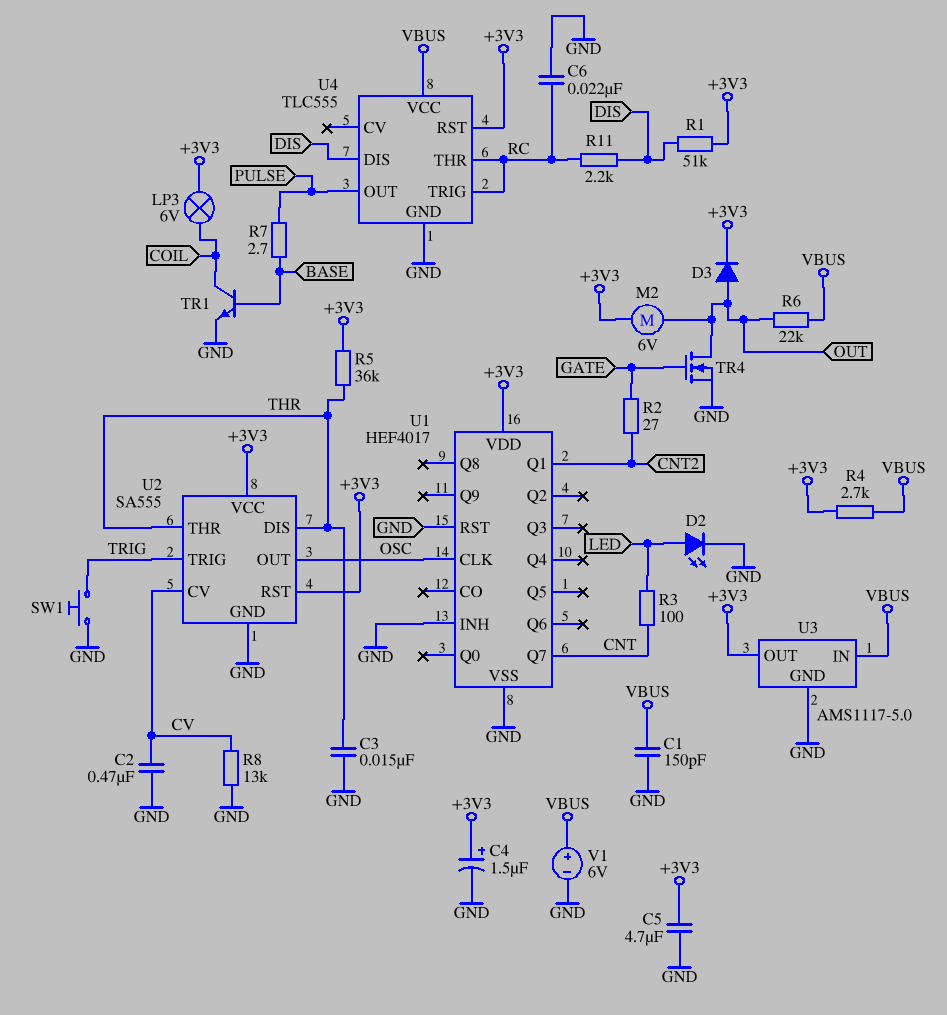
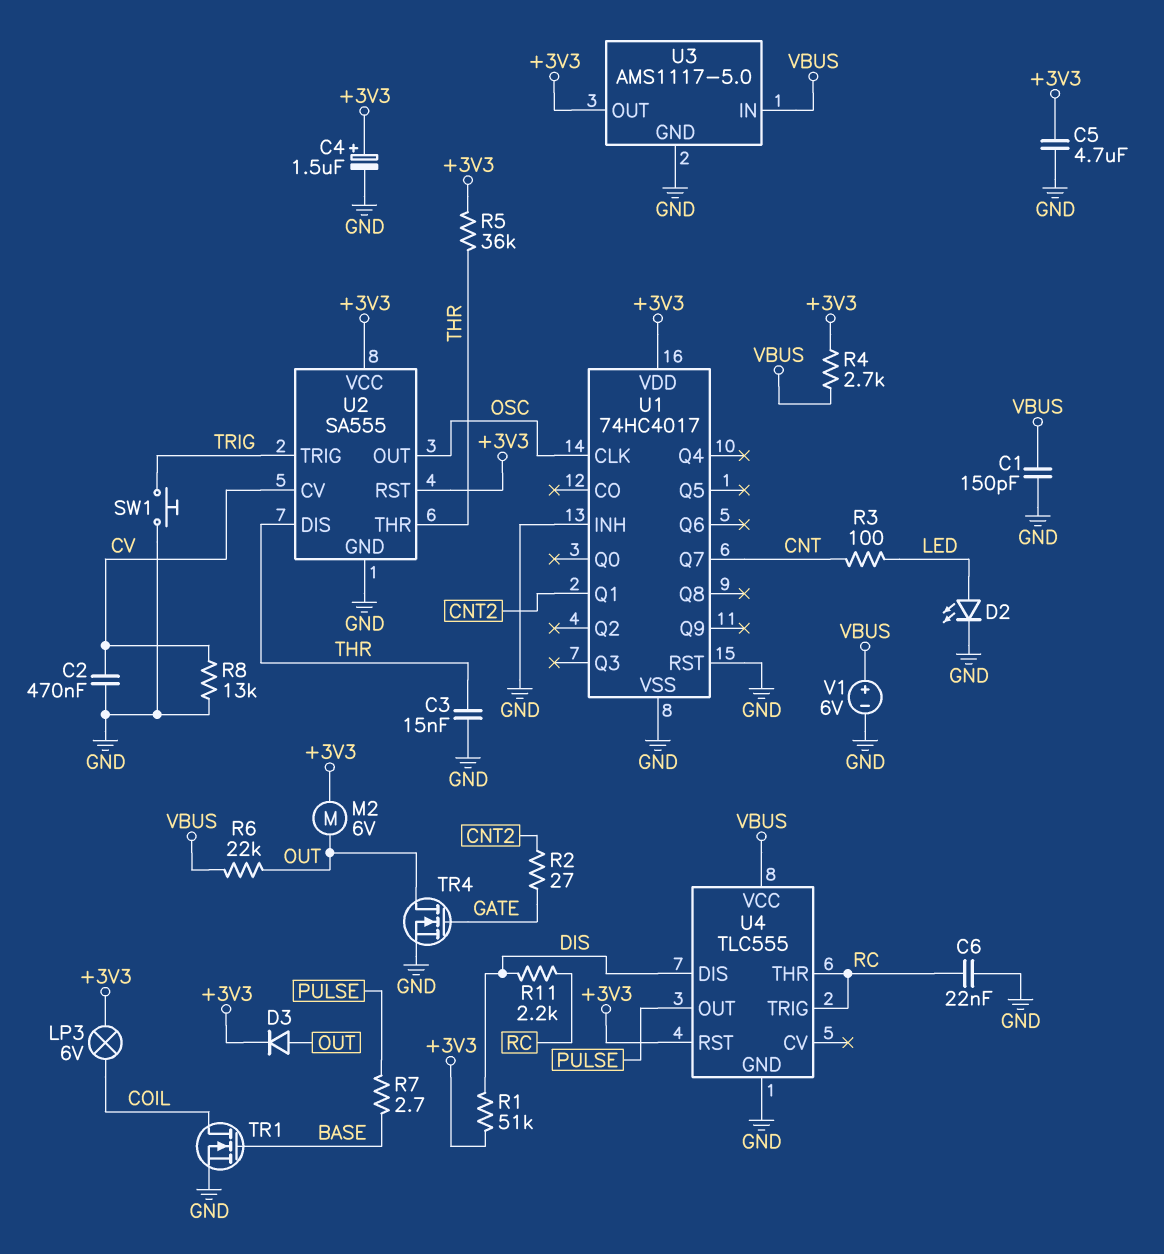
TR1: NPN (B BASE, C COIL, E GND) -> NMOS (G BASE, D COIL, S GND)
U1: HEF4017 -> 74HC4017

